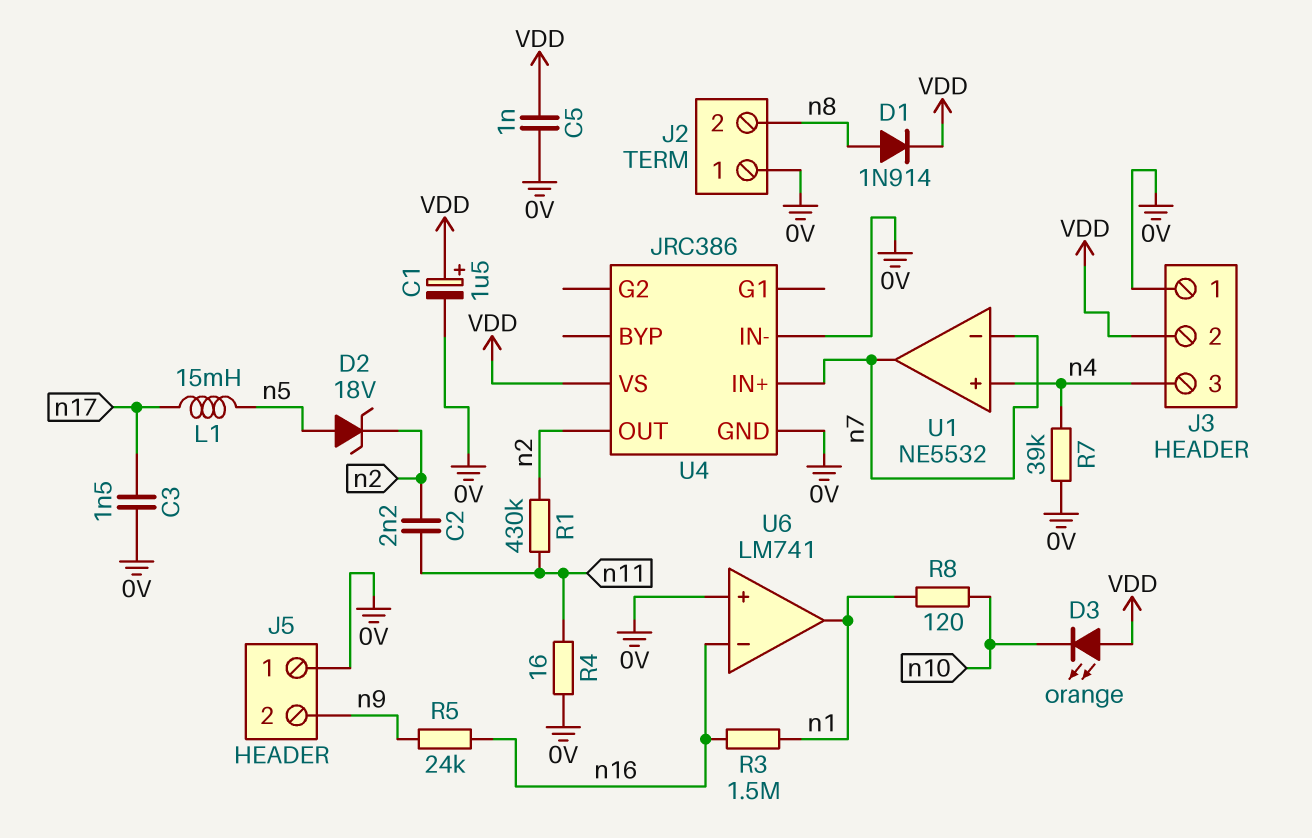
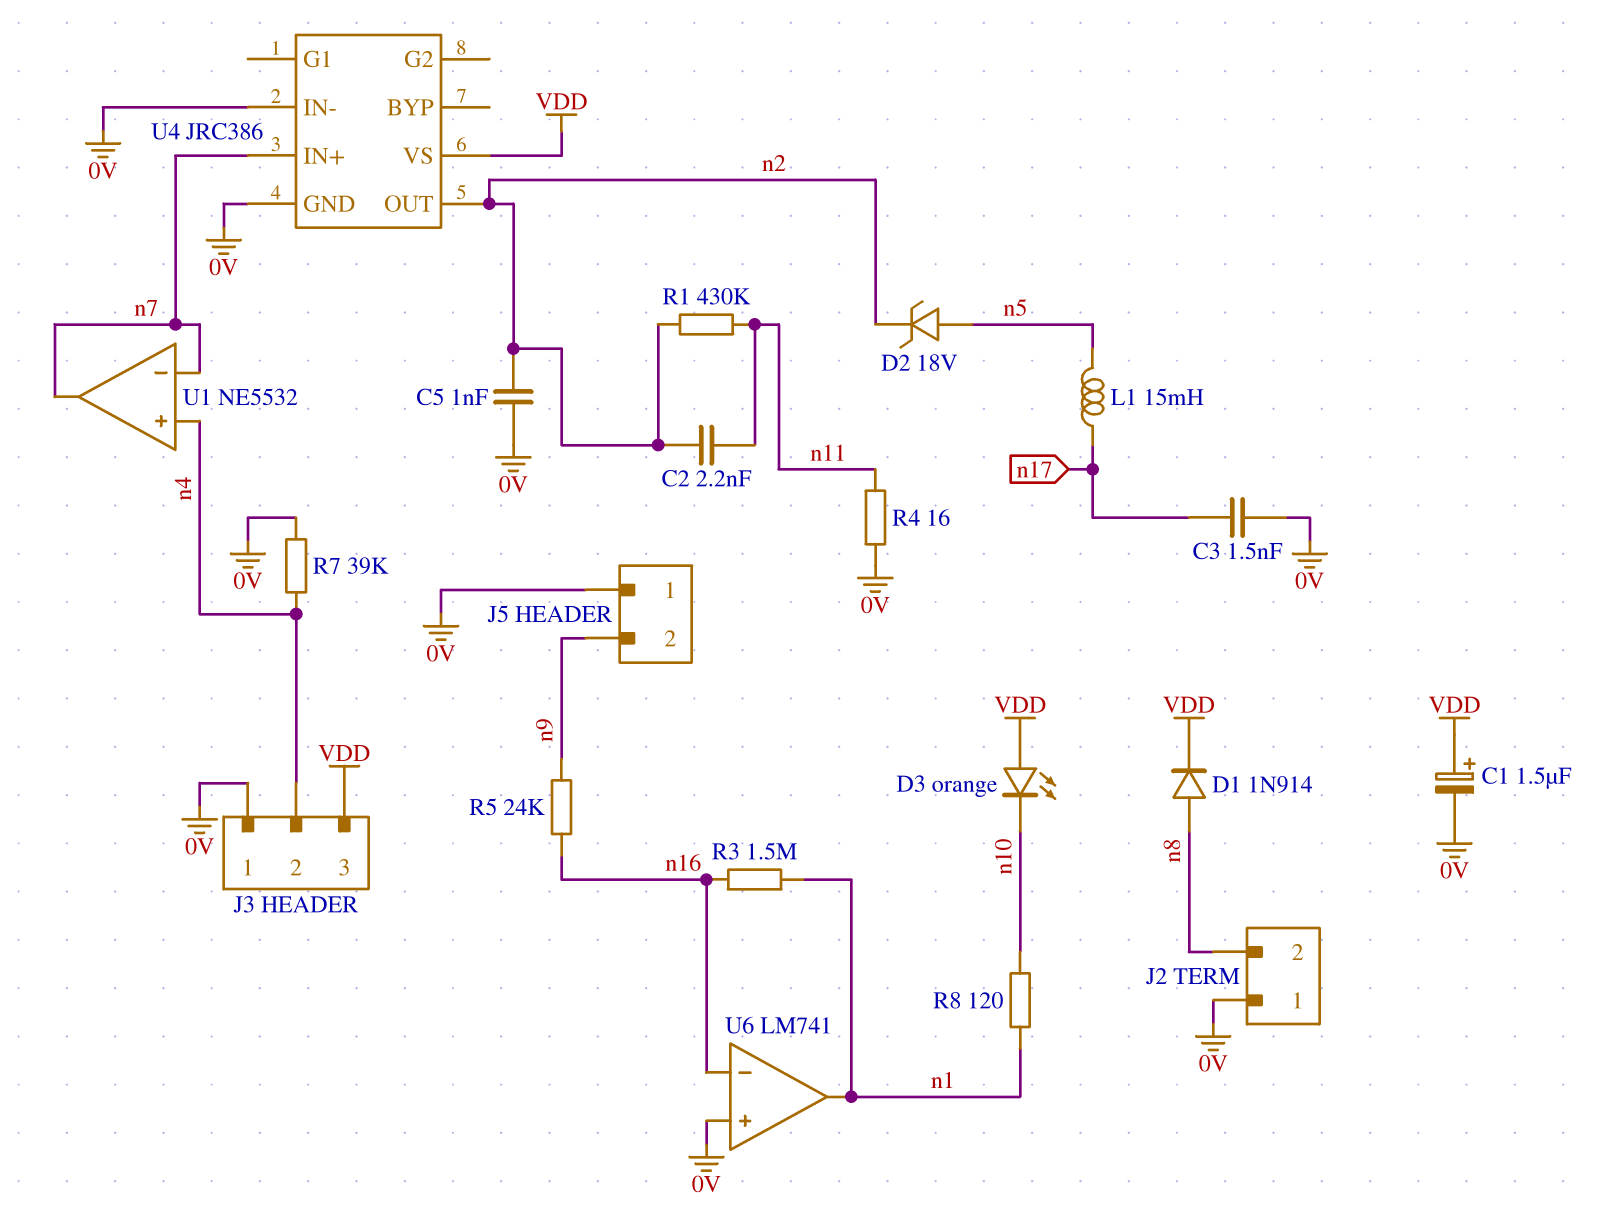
C5: 1nF (0V, VDD) -> 1nF (0V, n2)
J3 pin 2: VDD -> n4
J3 pin 3: n4 -> VDD

